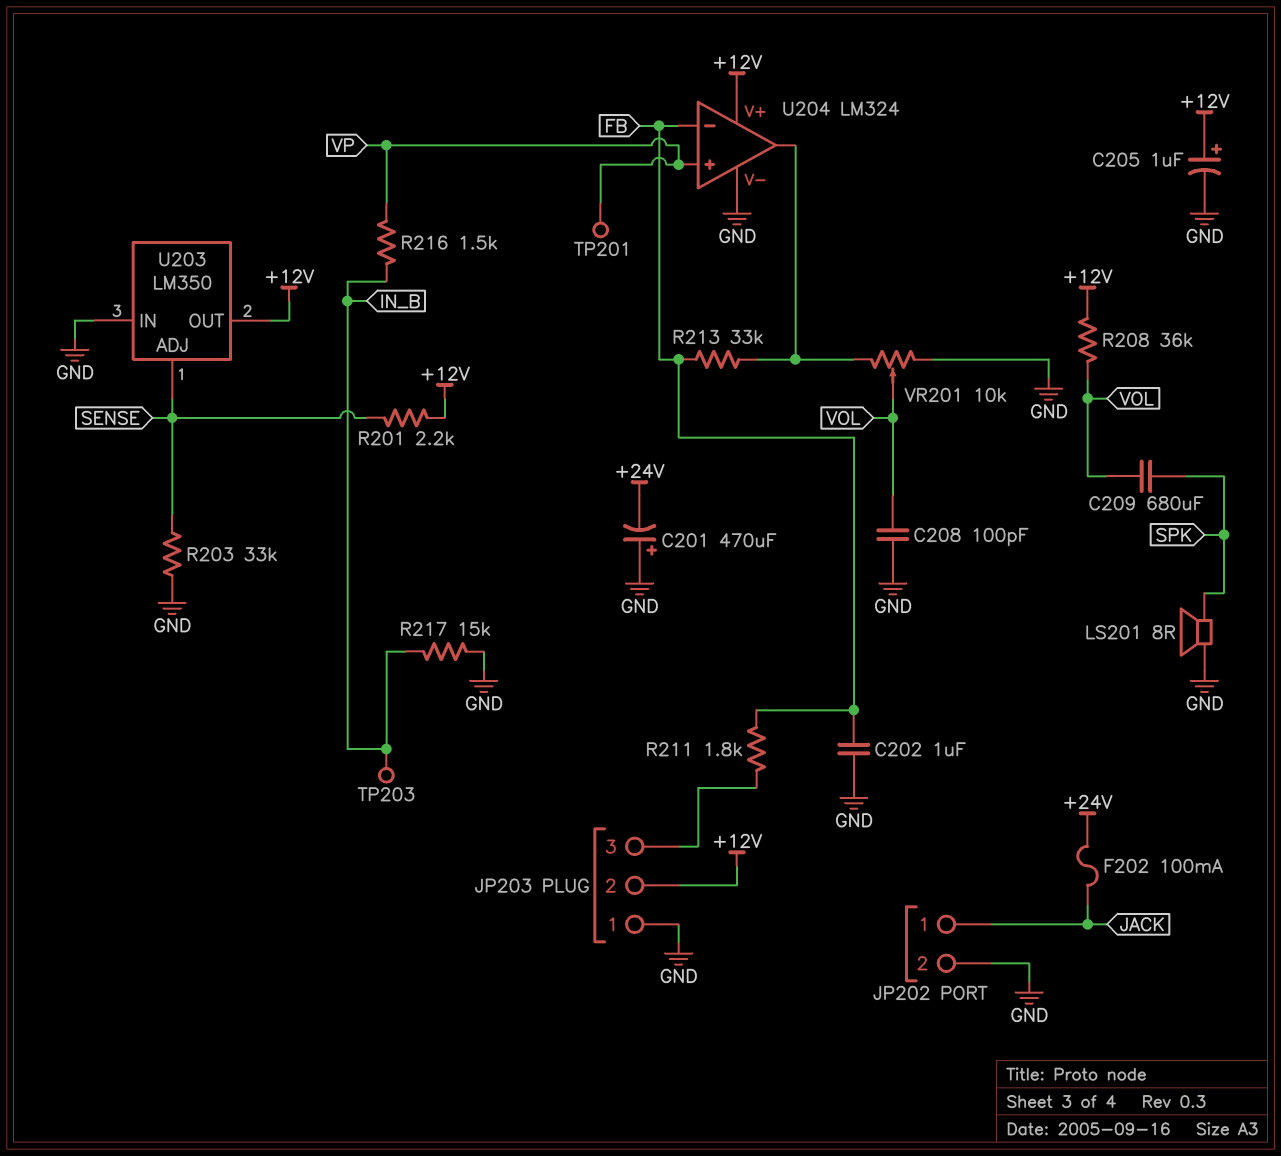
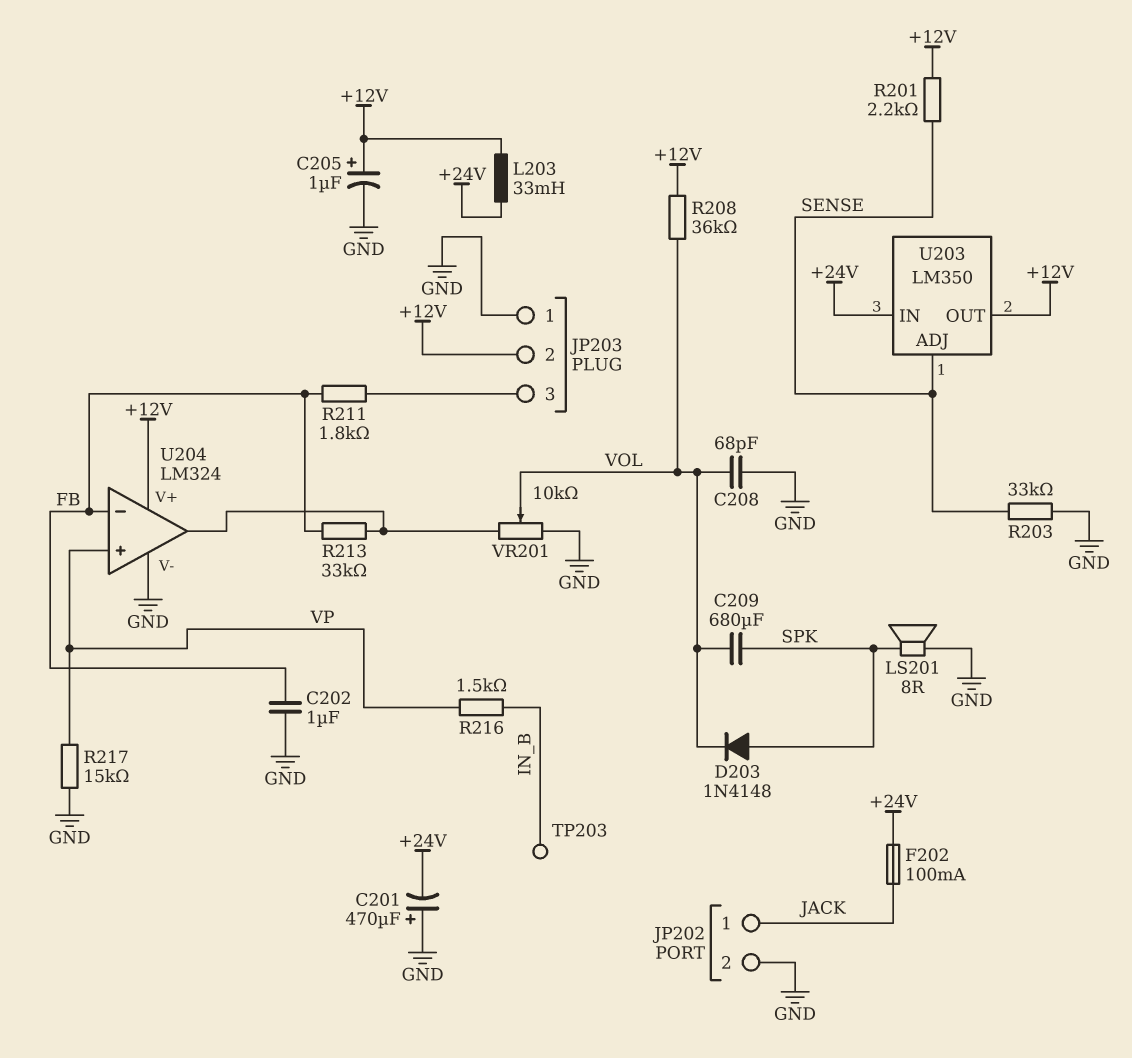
C208: 100pF (GND, VOL) -> 68pF (GND, VOL)
D203: none -> diode 1N4148 (A SPK, K VOL)
L203: none -> 33mH (+12V, +24V)
R217: 15k (GND, IN_B) -> 15k (GND, VP)
TP201: test point (VP) -> none
U203 pin IN: GND -> +24V

